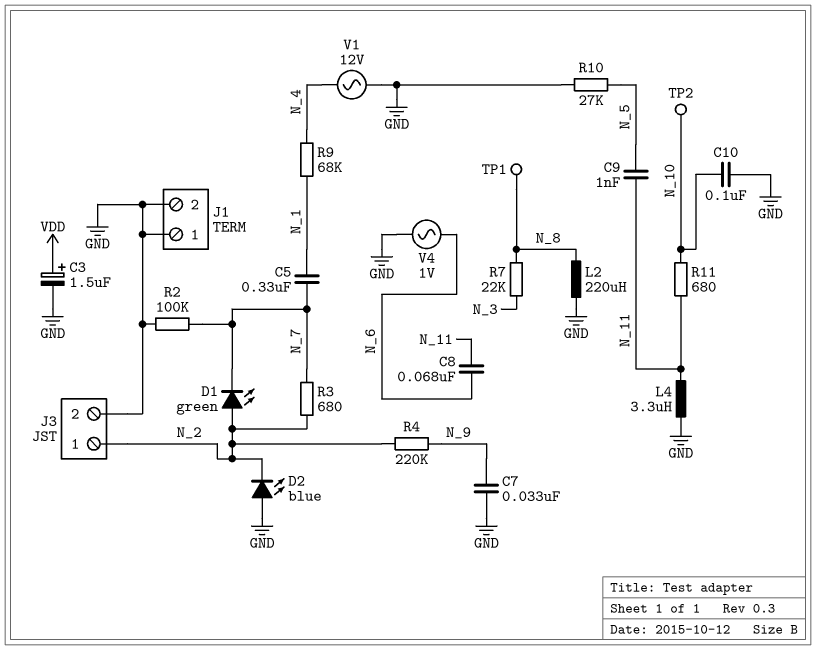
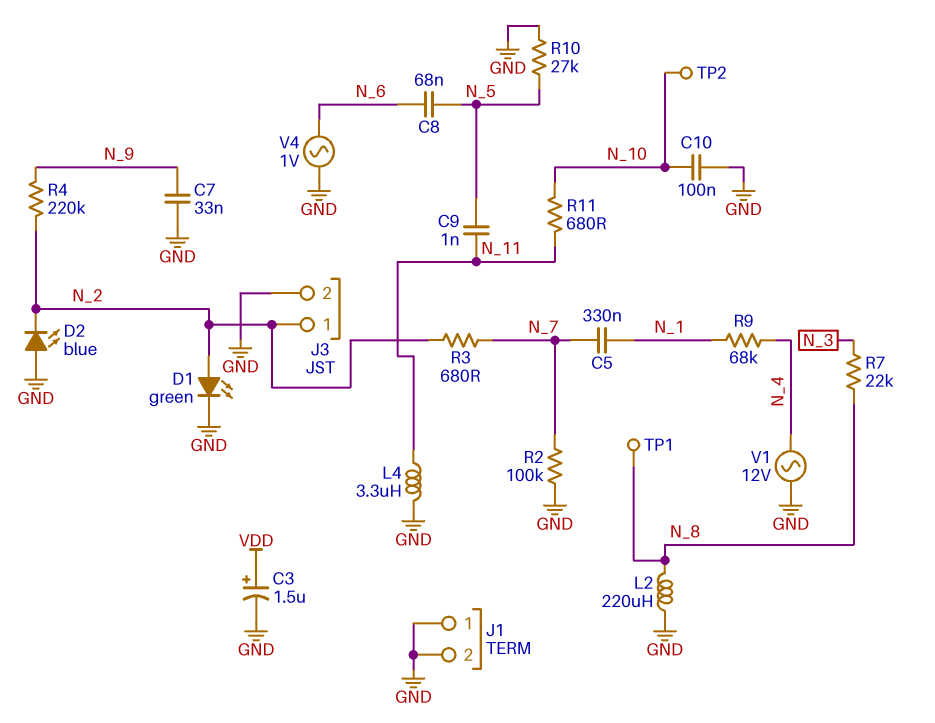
C8: 68nF (N_6, N_11) -> 68nF (N_5, N_6)
D1: LED green (A N_2, K N_7) -> LED green (A N_2, K GND)

